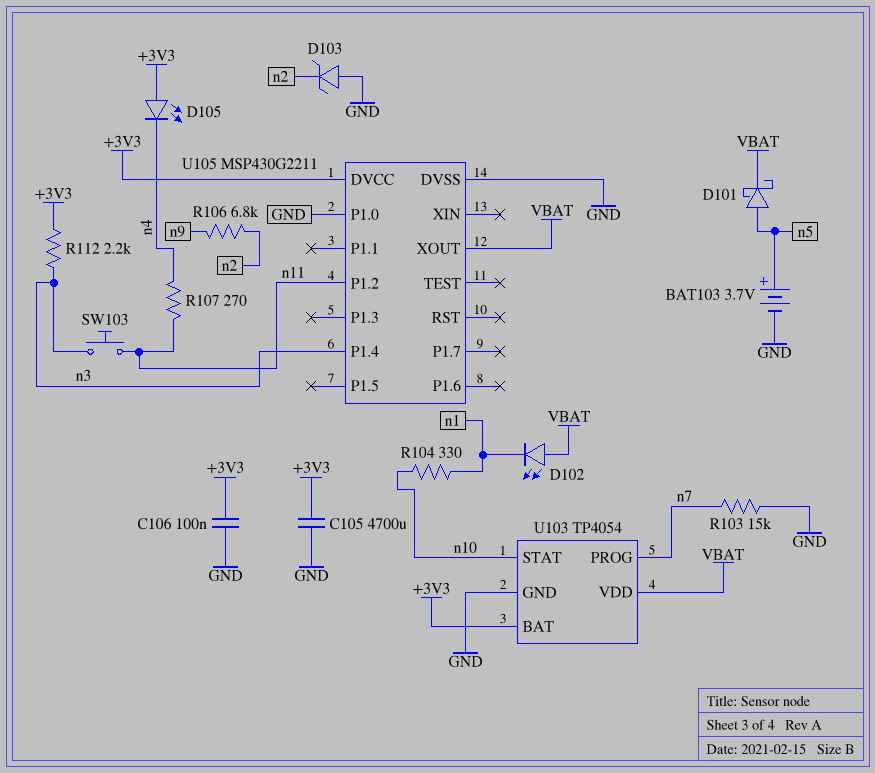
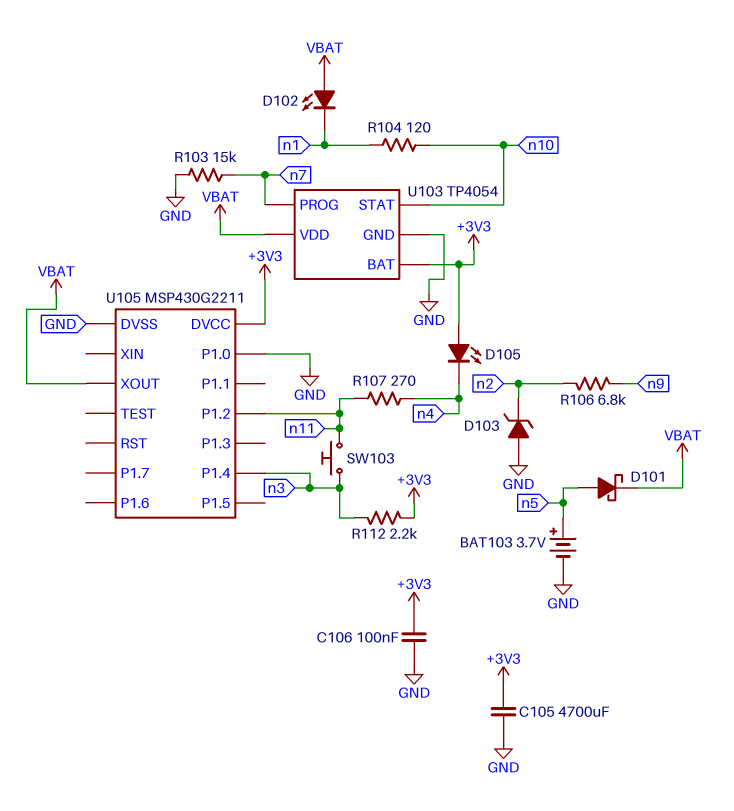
R104: 330 (n1, n10) -> 120 (n1, n10)

